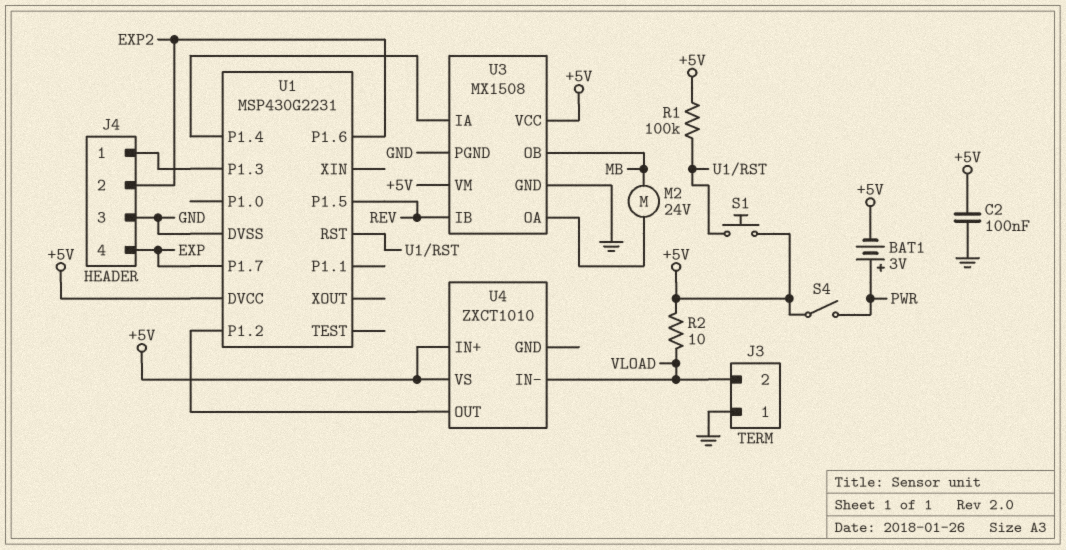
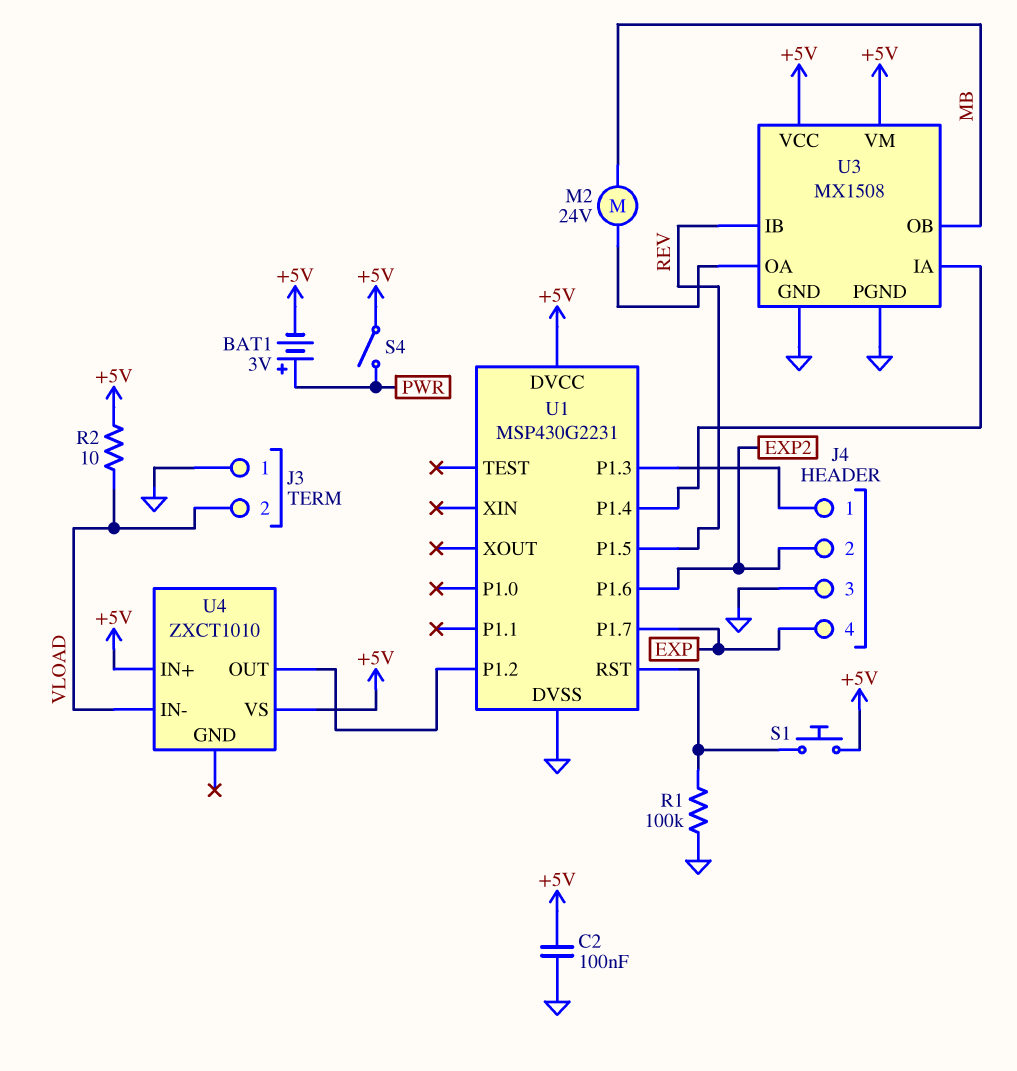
R1: 100k (+5V, U1/RST) -> 100k (GND, U1/RST)

